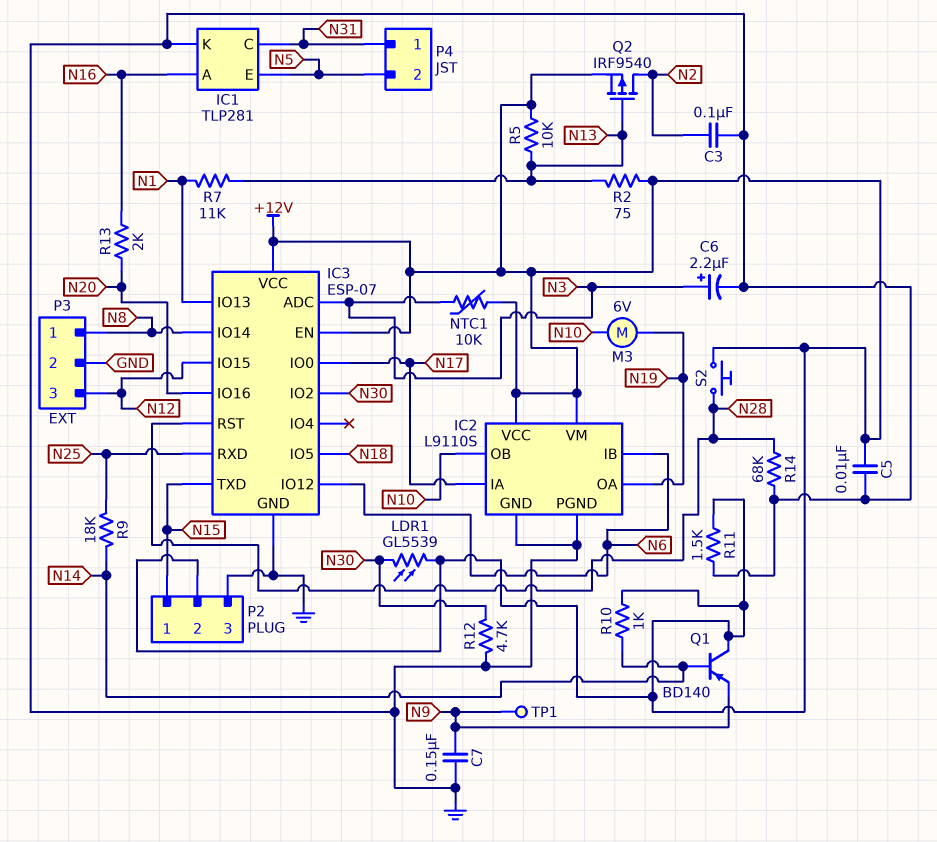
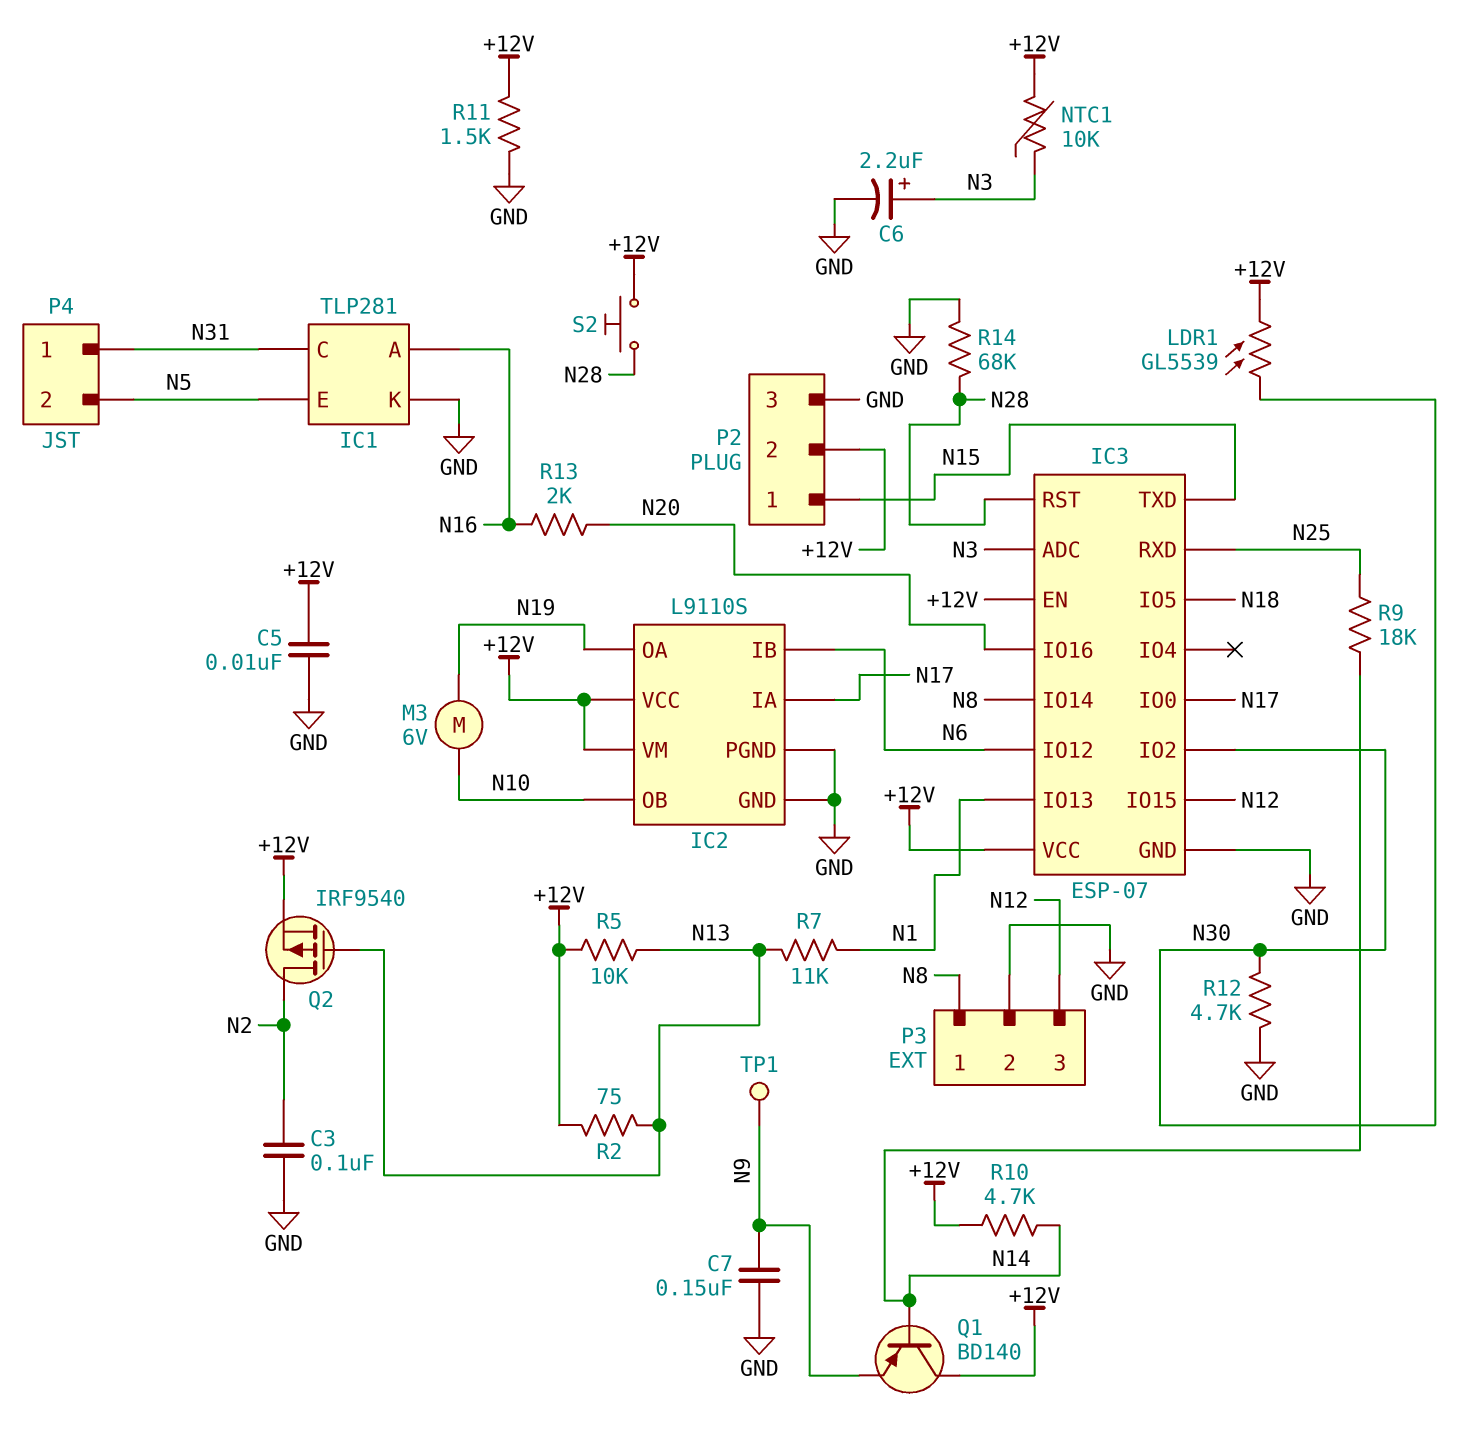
R10: 1k (+12V, N14) -> 4.7k (+12V, N14)

